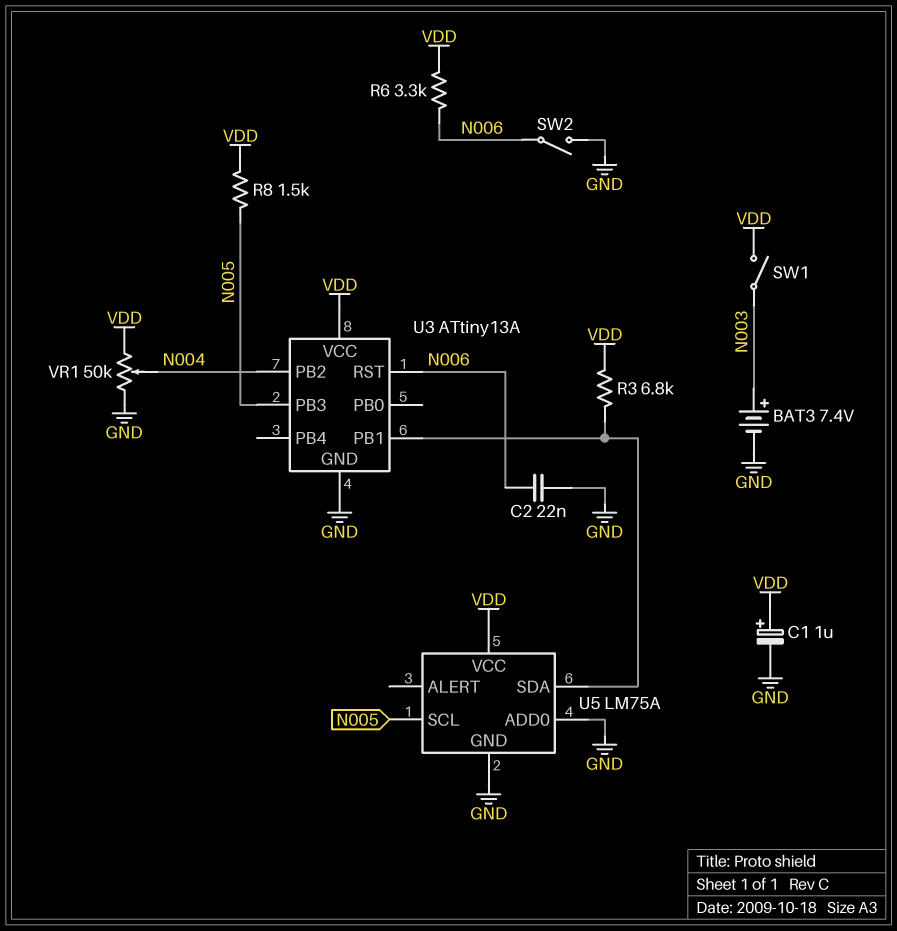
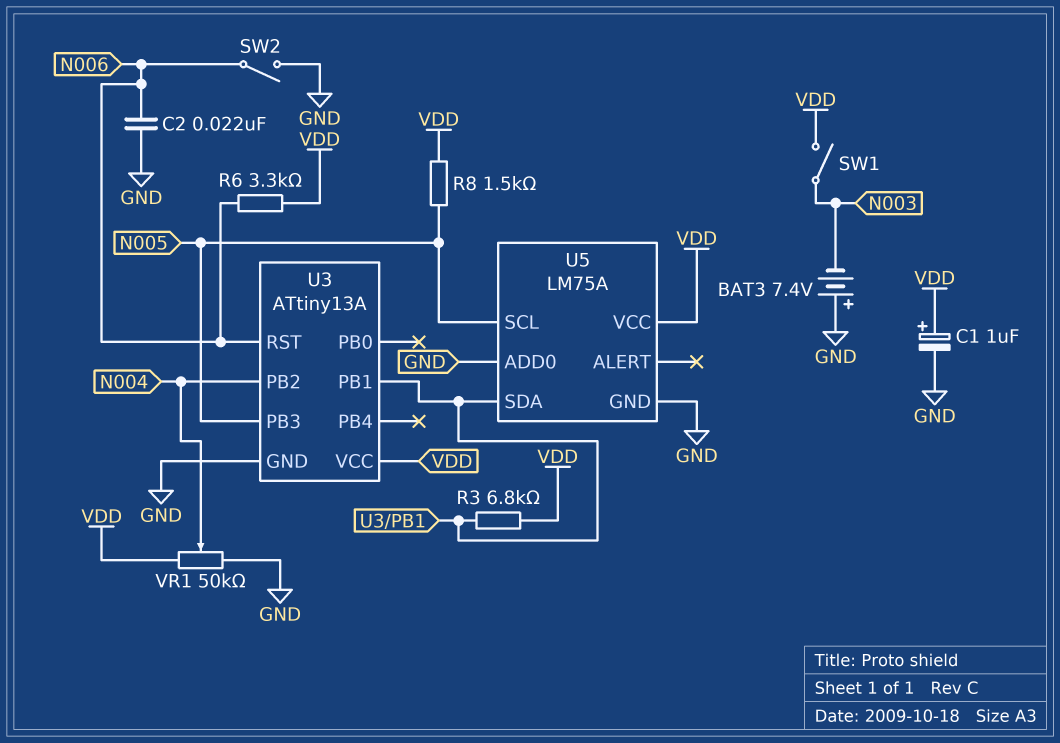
BAT3: 7.4V (plus N003, minus GND) -> 7.4V (plus GND, minus N003)

